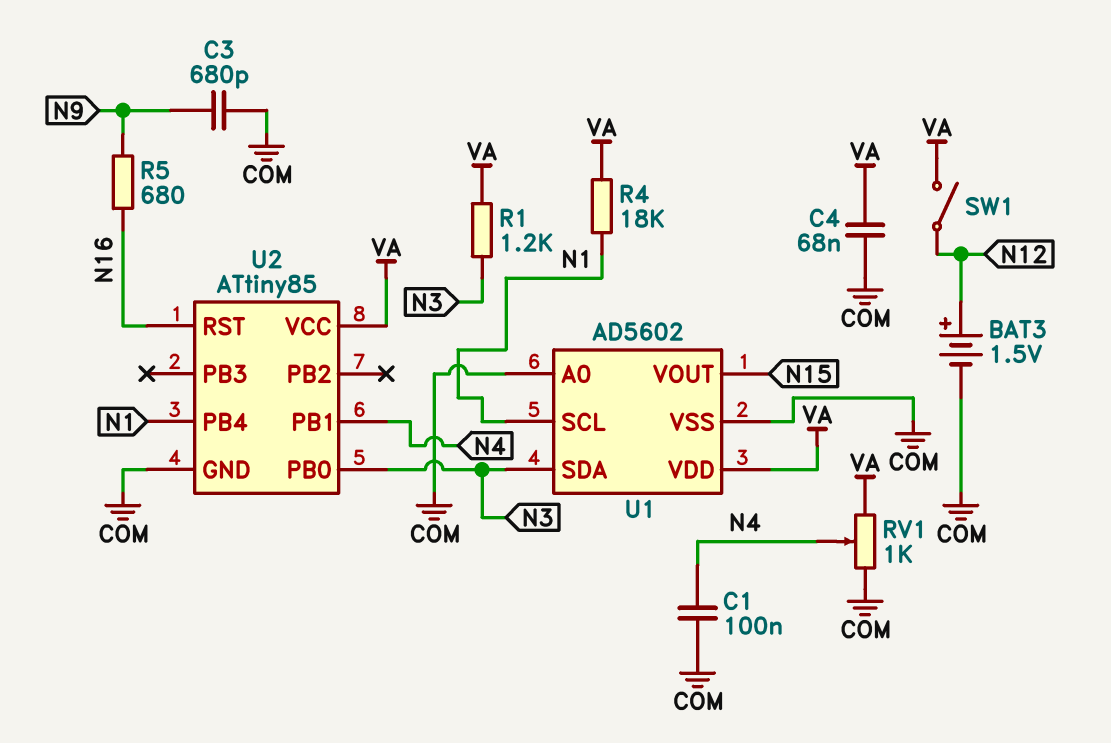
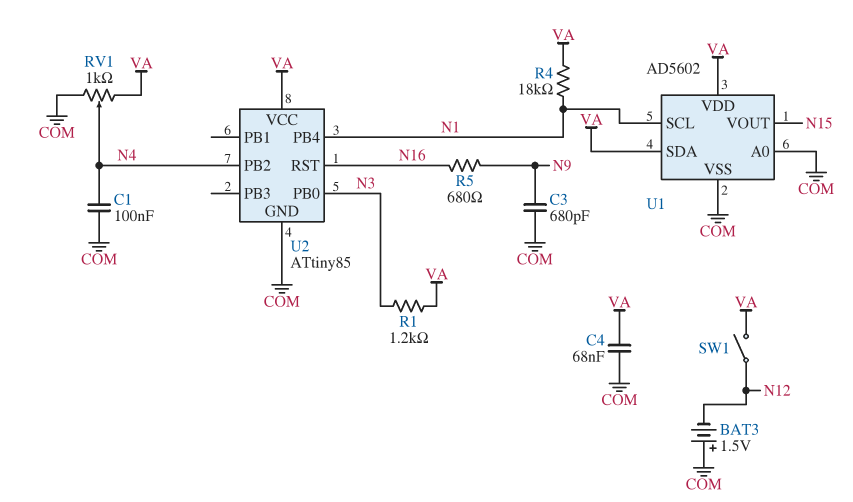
BAT3: 1.5V (plus N12, minus COM) -> 1.5V (plus COM, minus N12)
U1 pin SDA: N3 -> VA
U2 pin PB1: N4 -> none
U2 pin PB2: none -> N4

